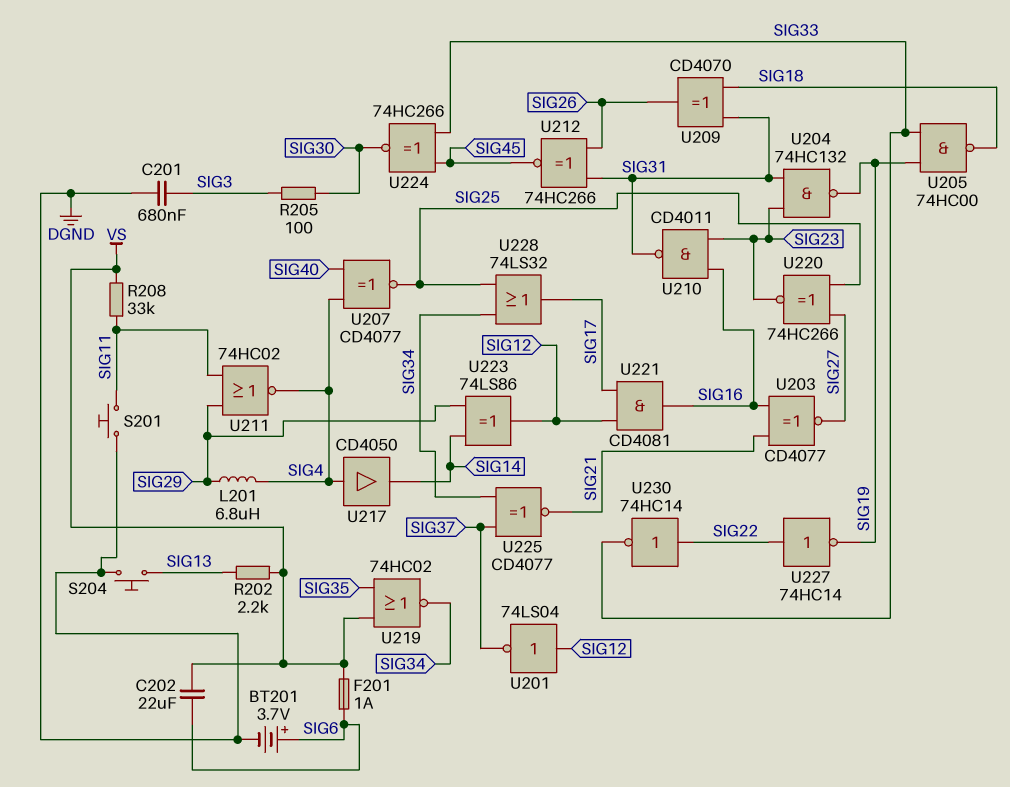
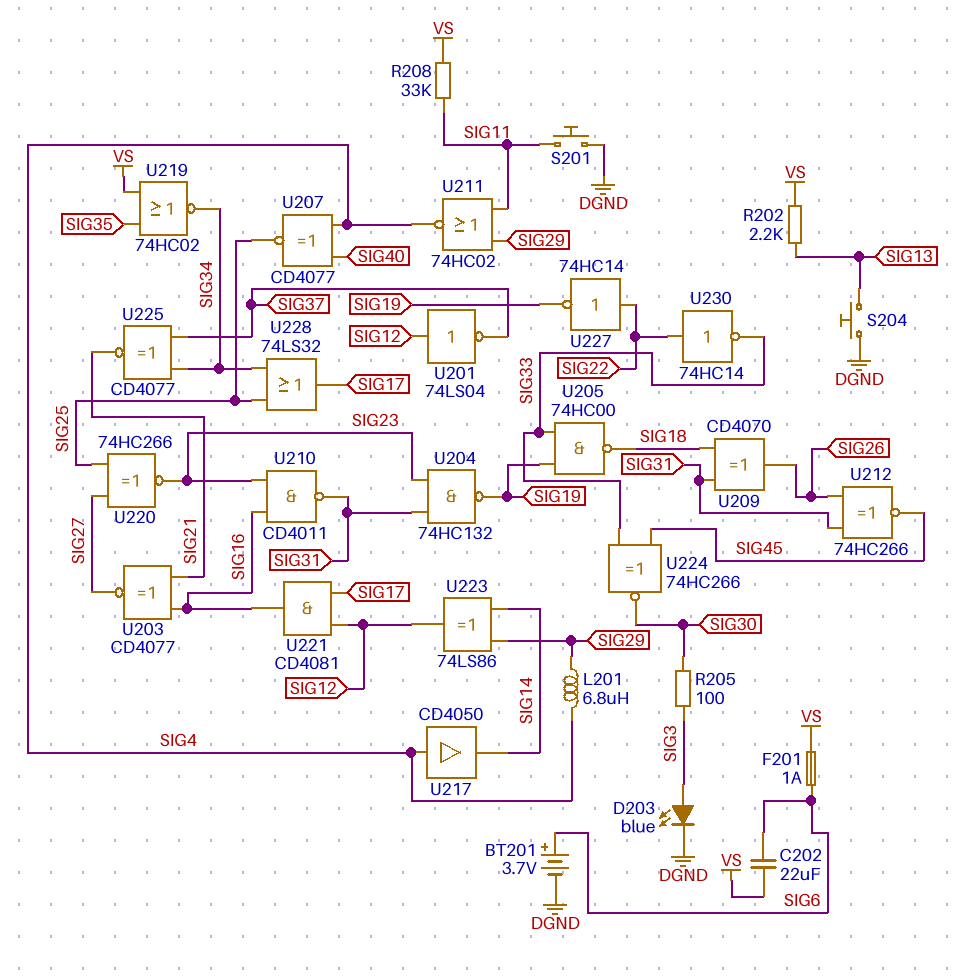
C201: 680nF (DGND, SIG3) -> none
D203: none -> LED blue (A SIG3, K DGND)

